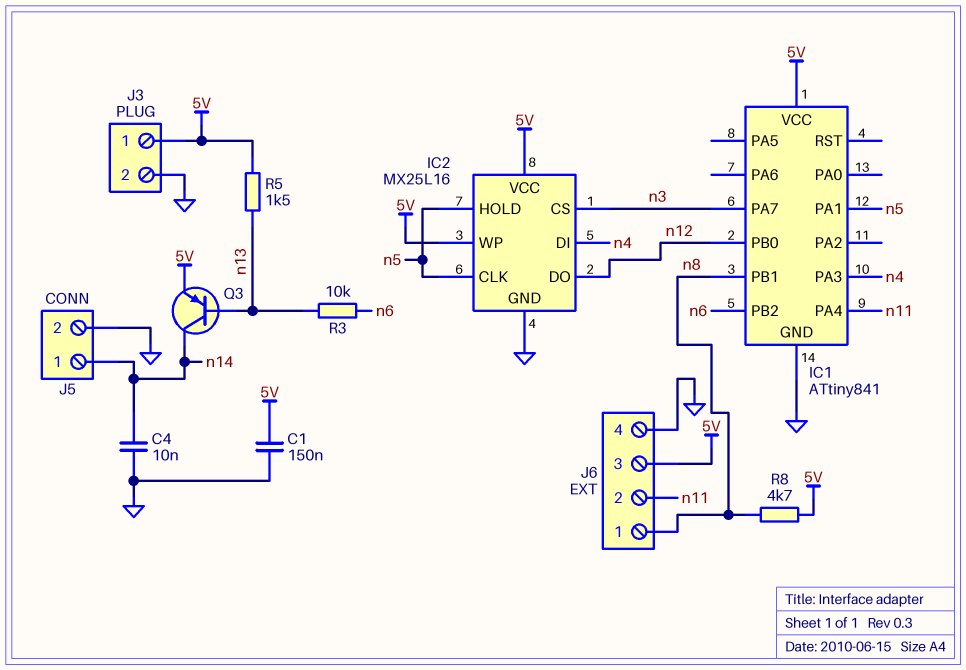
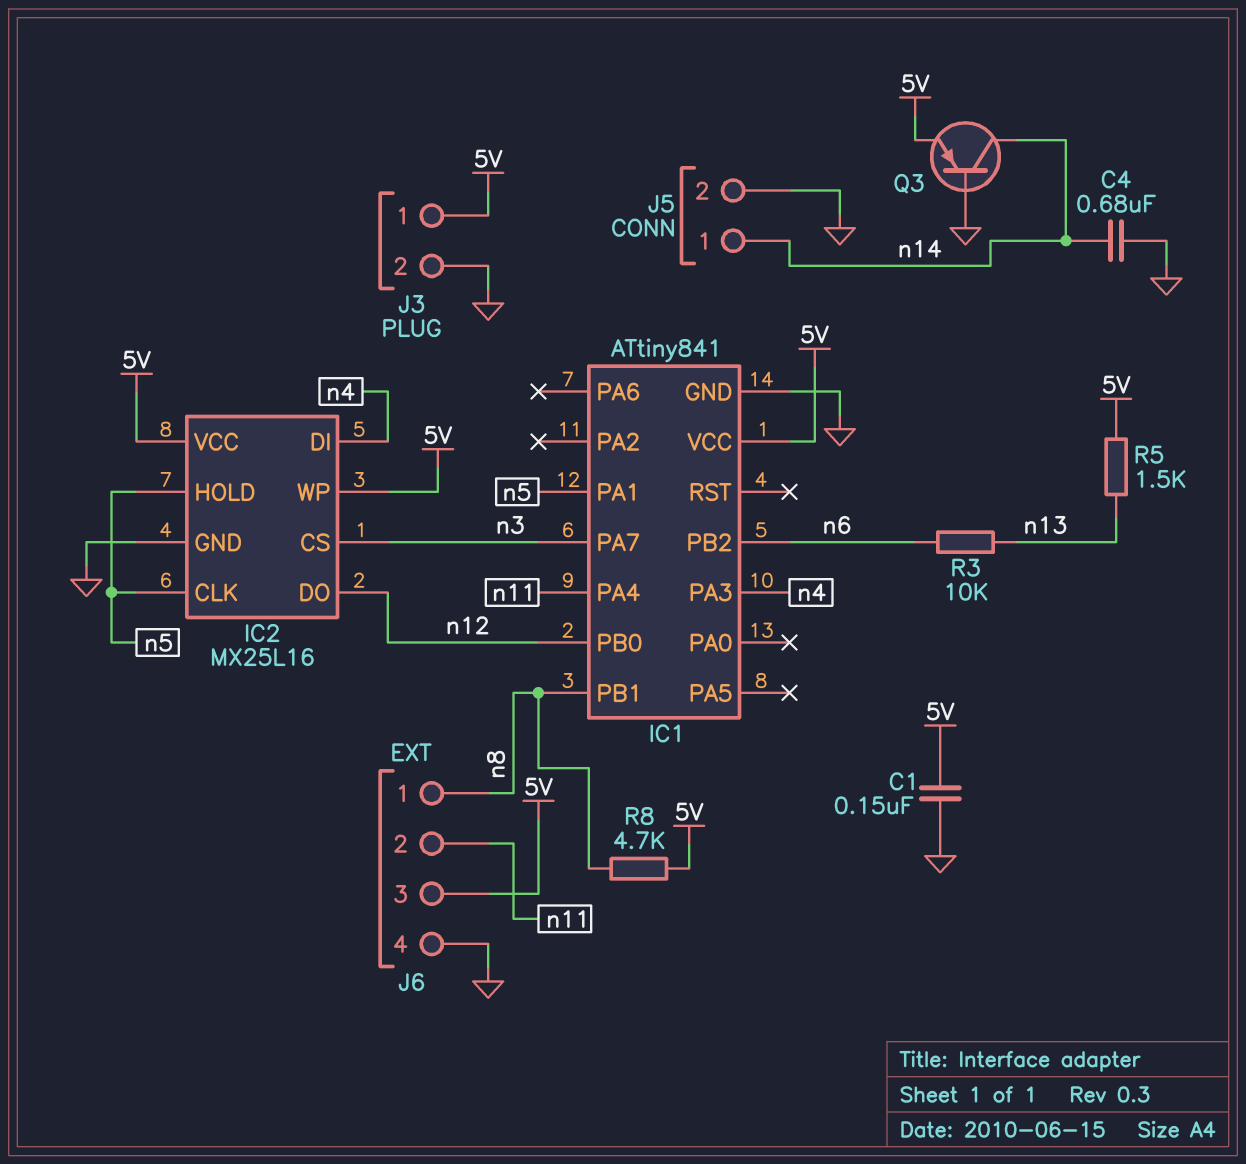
C4: 10nF (GND, n14) -> 680nF (GND, n14)
Q3: PNP (B n13, C n14, E 5V) -> PNP (B GND, C n14, E 5V)

